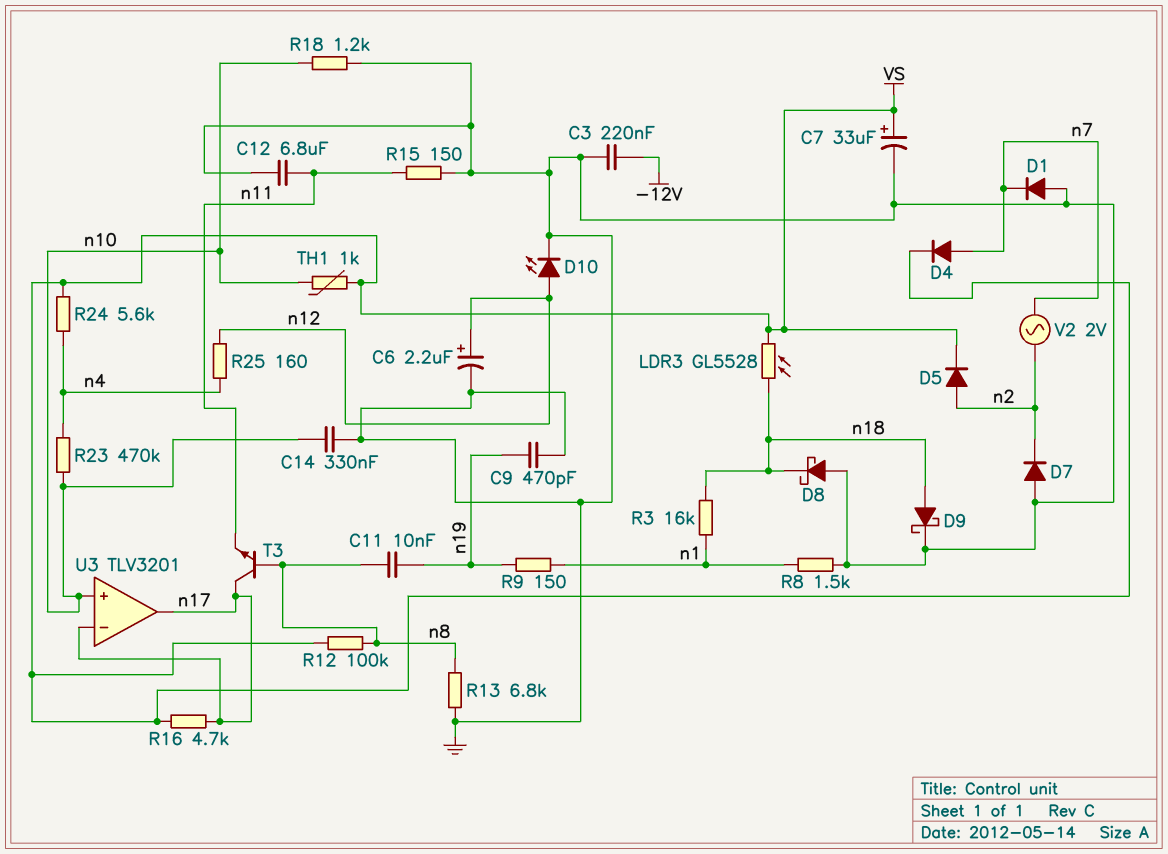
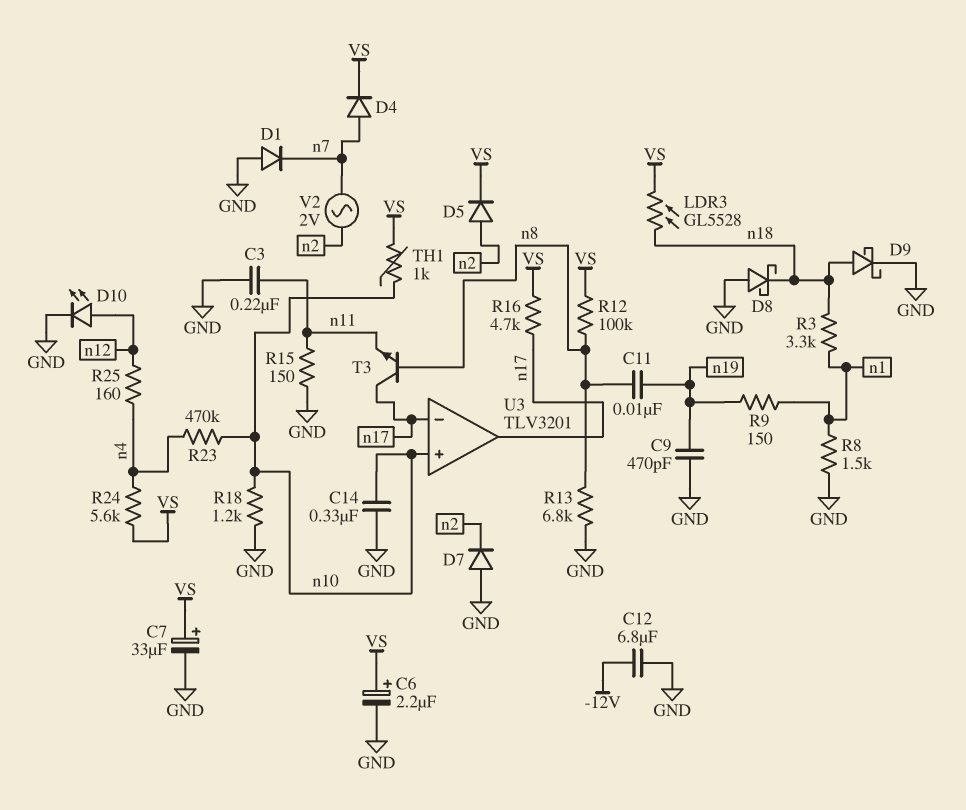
C3: 220nF (-12V, GND) -> 220nF (GND, n11)
C6: 2.2uF (plus n12, minus GND) -> 2.2uF (plus VS, minus GND)
C12: 6.8uF (GND, n11) -> 6.8uF (-12V, GND)
R3: 16k (n1, n18) -> 3.3k (n1, n18)

